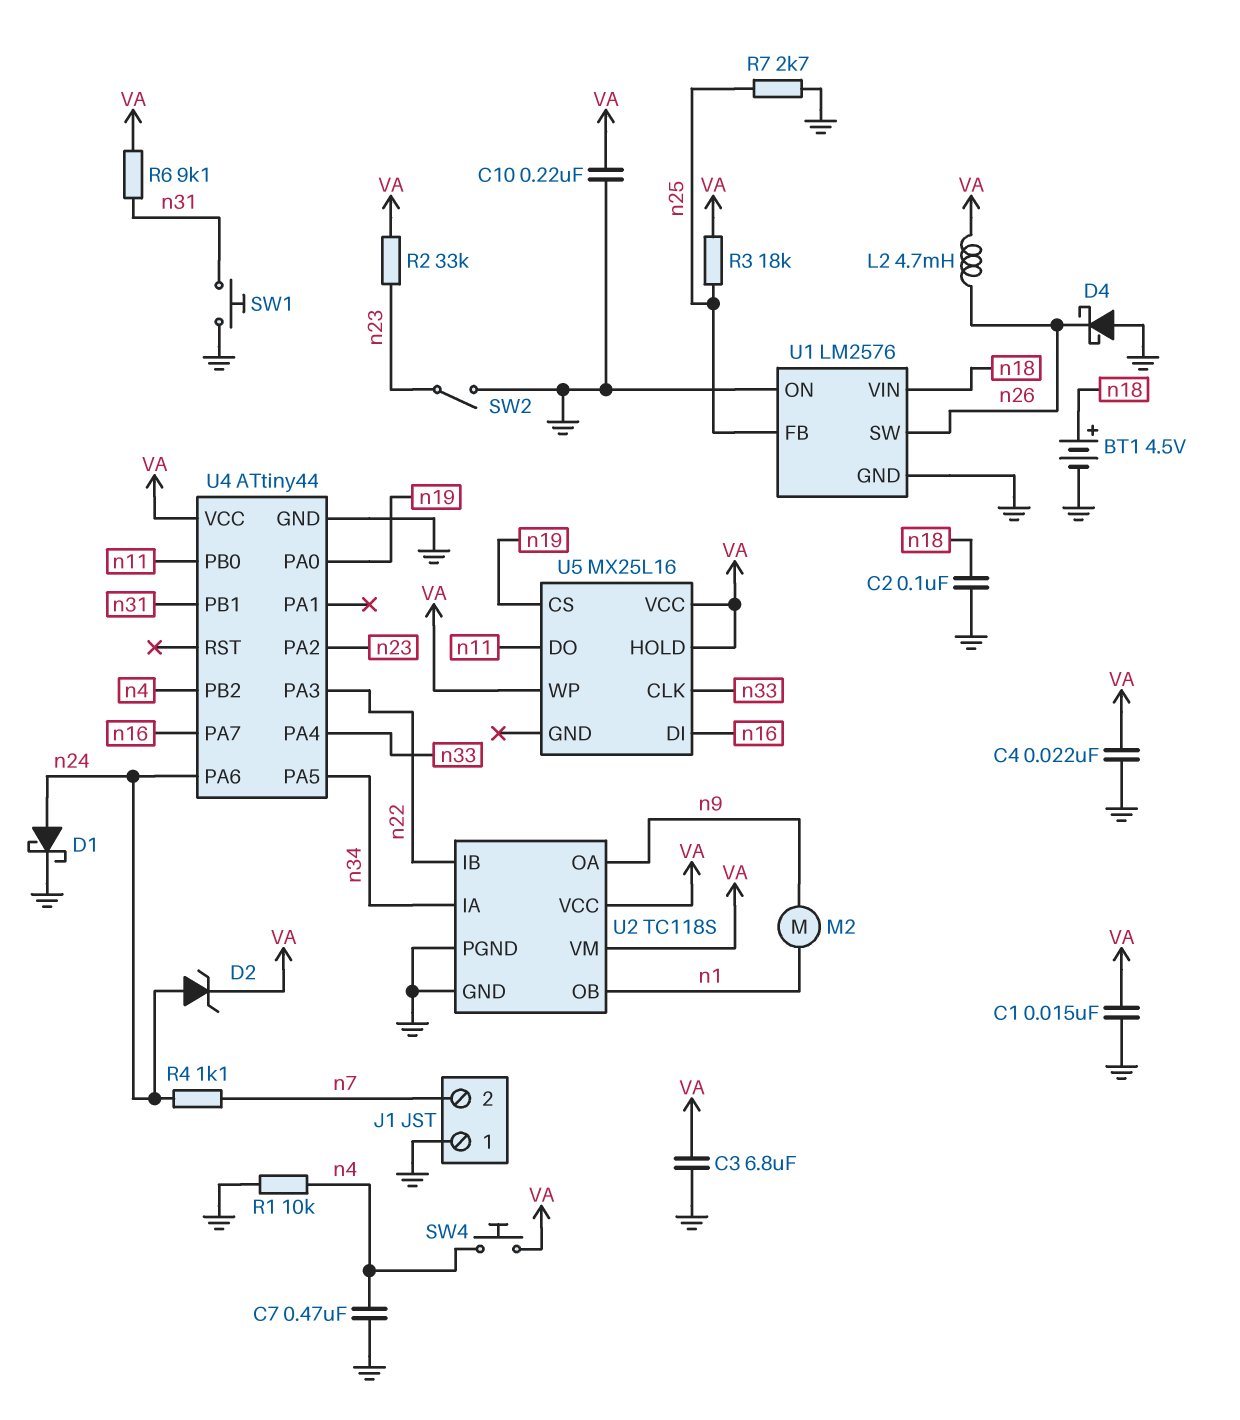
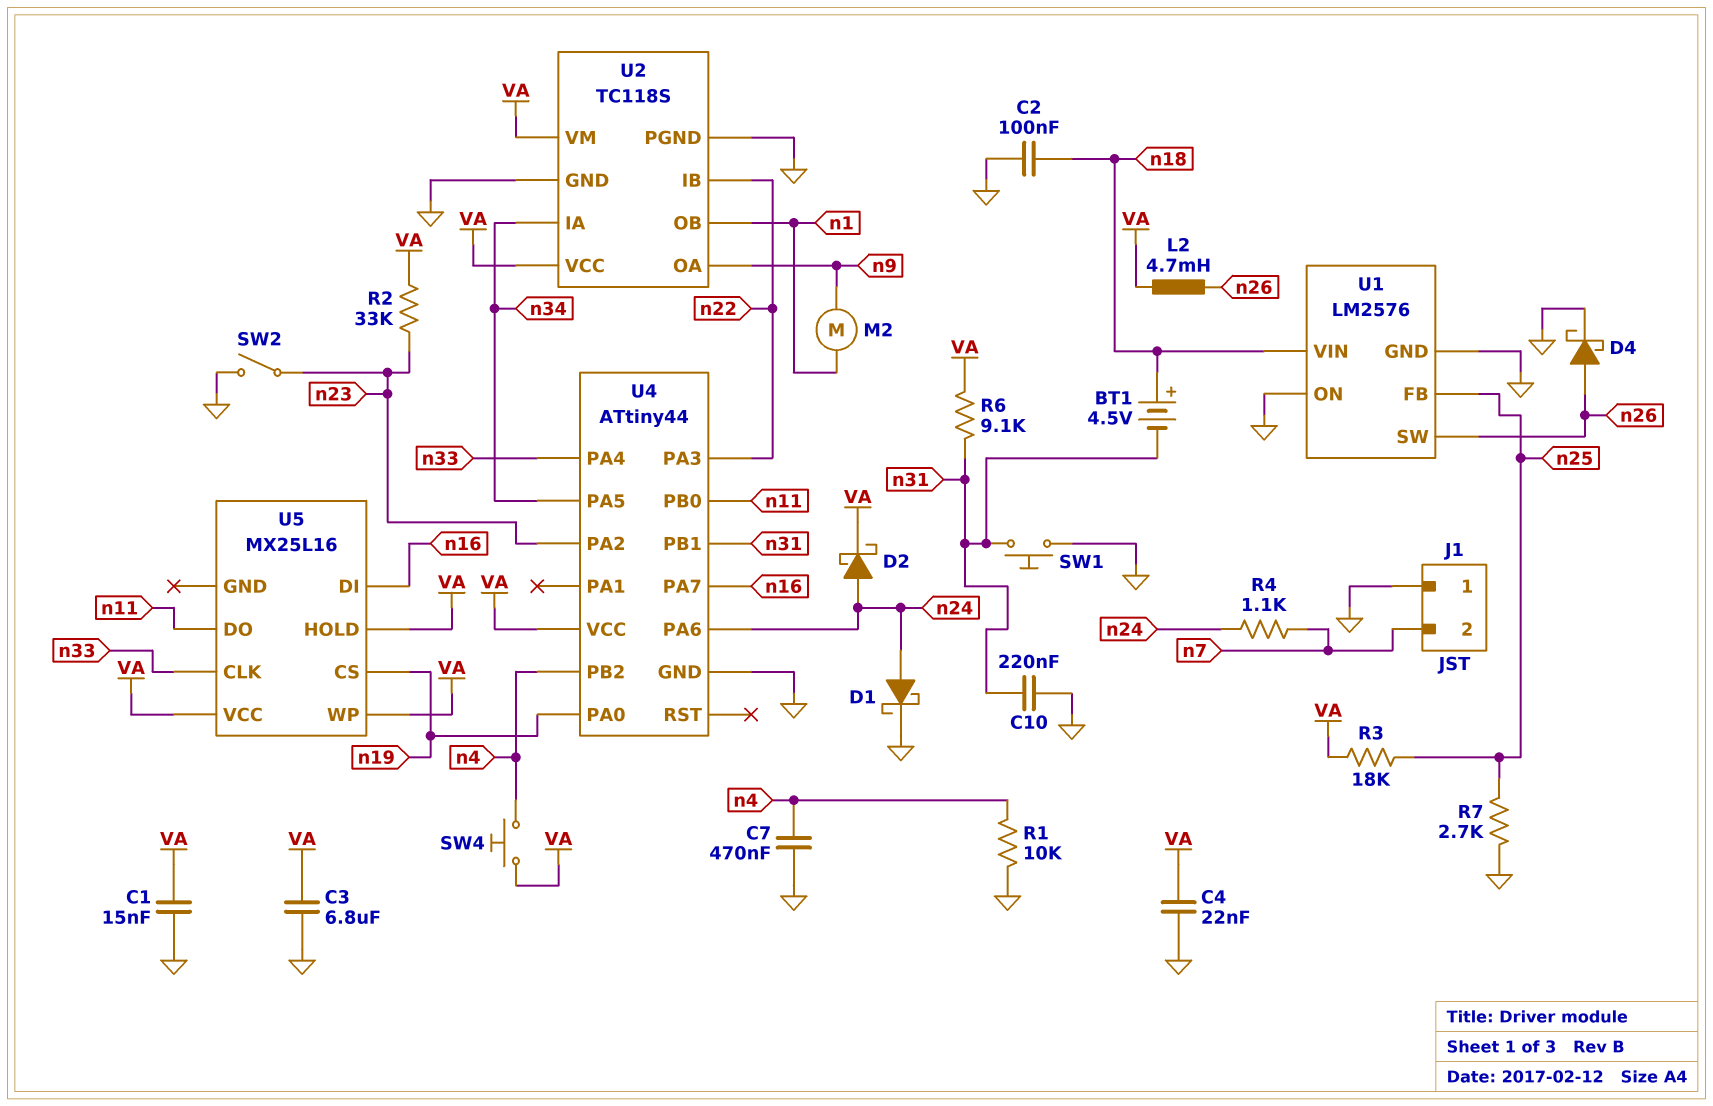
BT1: 4.5V (plus n18, minus GND) -> 4.5V (plus n18, minus n31)
C10: 220nF (GND, VA) -> 220nF (GND, n31)
D2: zener (A n24, K VA) -> schottky (A n24, K VA)
D4: schottky (A GND, K n26) -> schottky (A n26, K GND)

